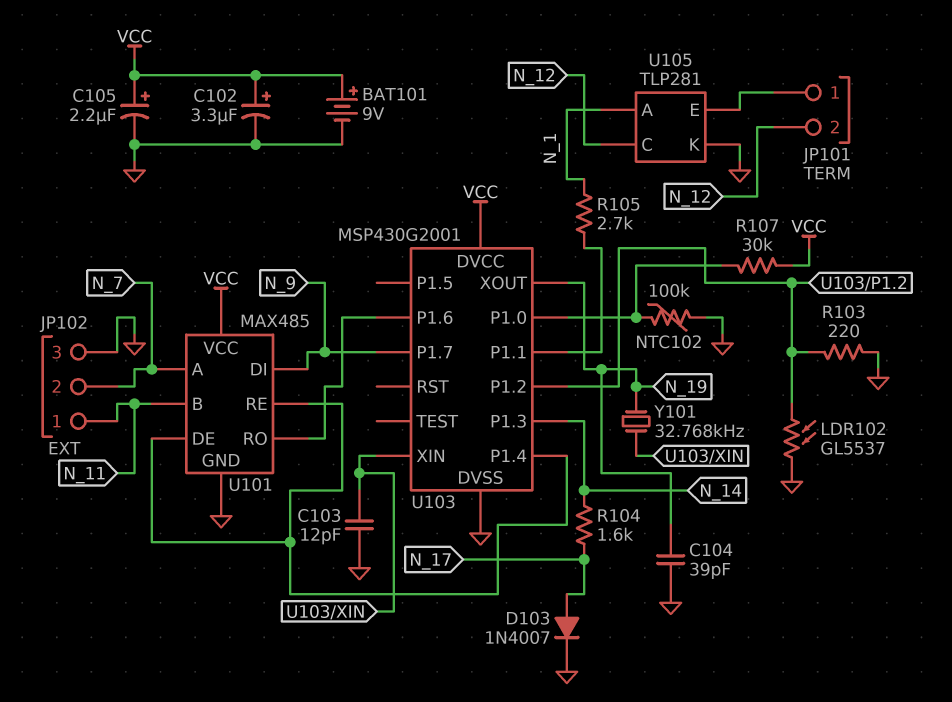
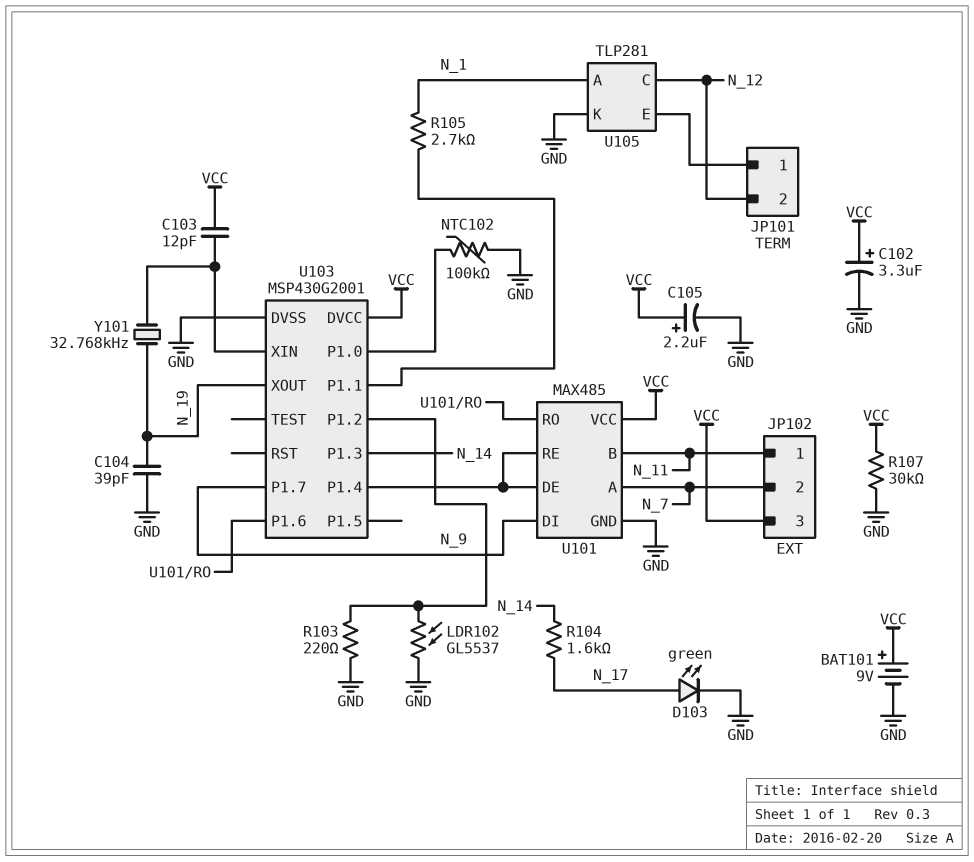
C103: 12pF (GND, U103/XIN) -> 12pF (U103/XIN, VCC)
D103: diode 1N4007 (A N_17, K GND) -> LED green (A N_17, K GND)
JP102 pin 3: GND -> VCC
R107: 30k (U103/P1.0, VCC) -> 30k (GND, VCC)

